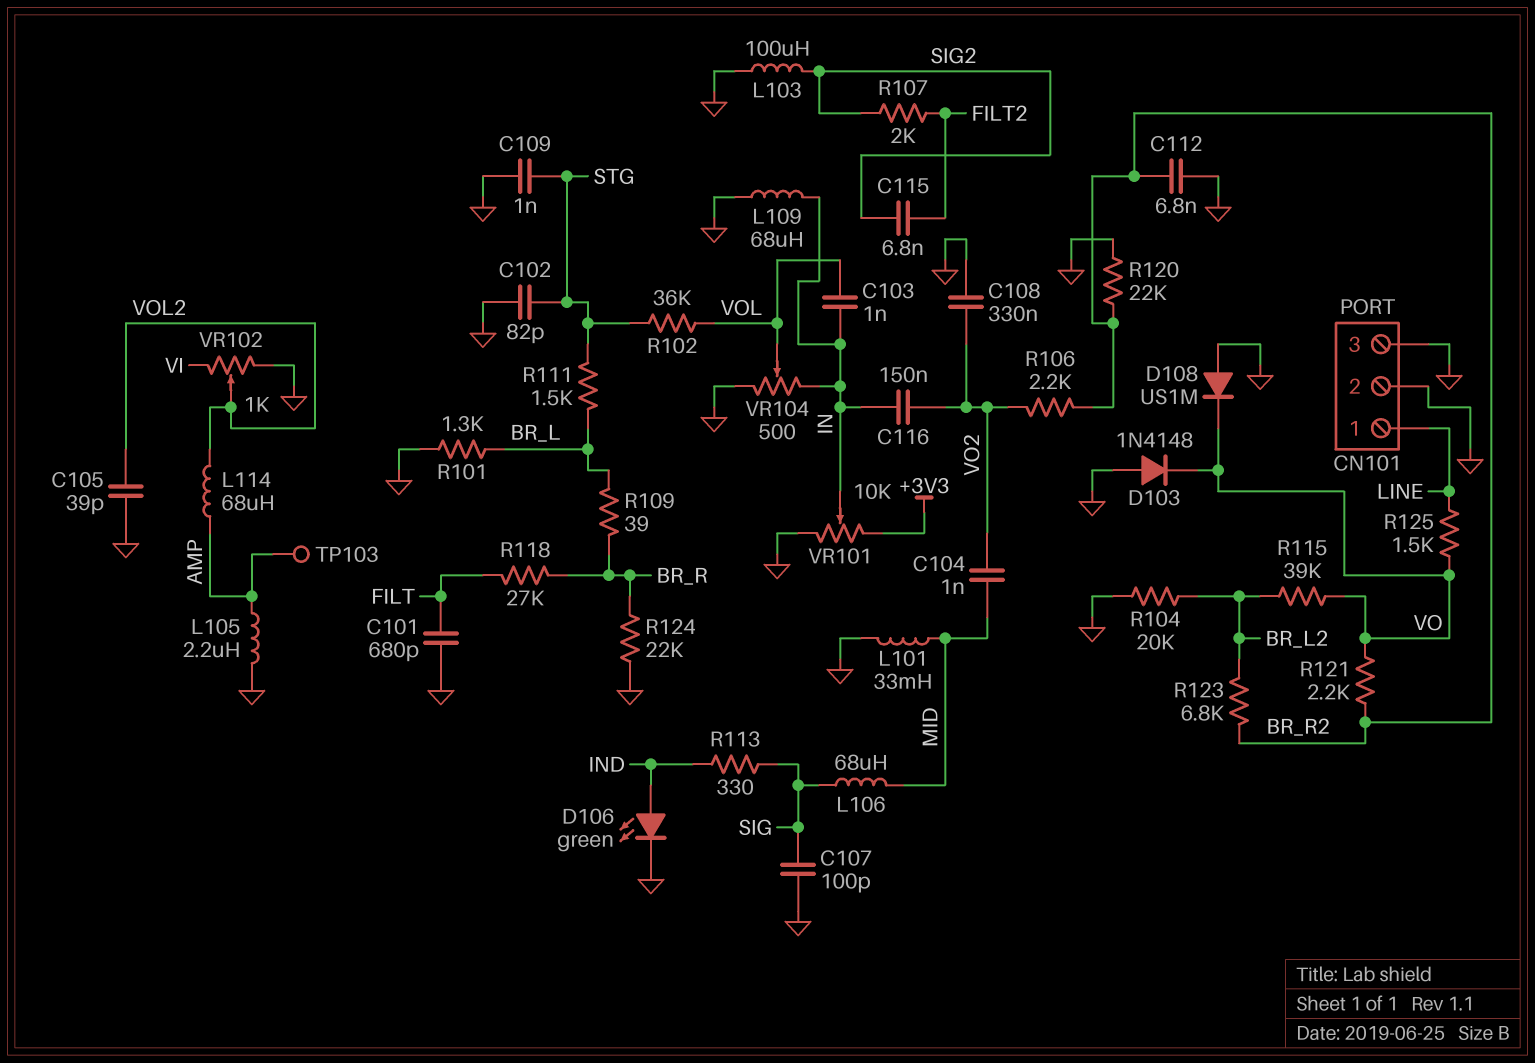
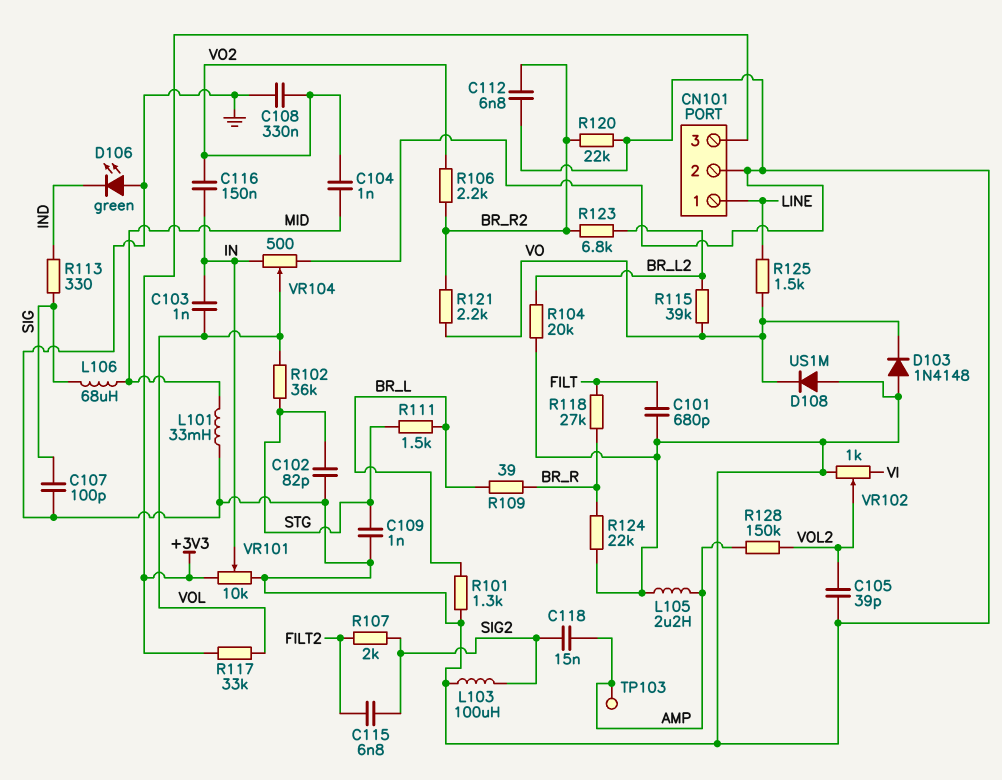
C118: none -> 15nF (AMP, SIG2)
CN101 pin 3: GND -> +3V3
D106: LED green (A IND, K GND) -> LED green (A GND, K IND)
L109: 68uH (GND, IN) -> none
L114: 68uH (AMP, VOL2) -> none
R117: none -> 33k (+3V3, VOL)
R128: none -> 150k (AMP, VOL2)

